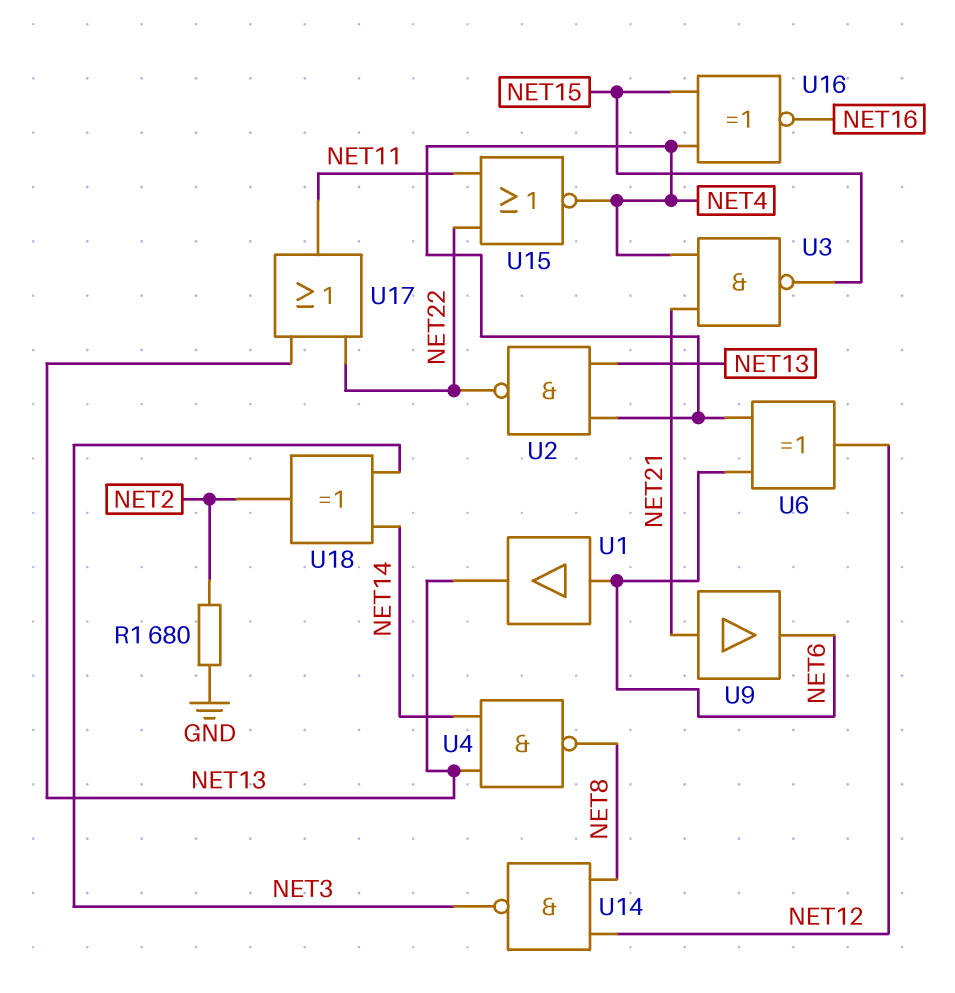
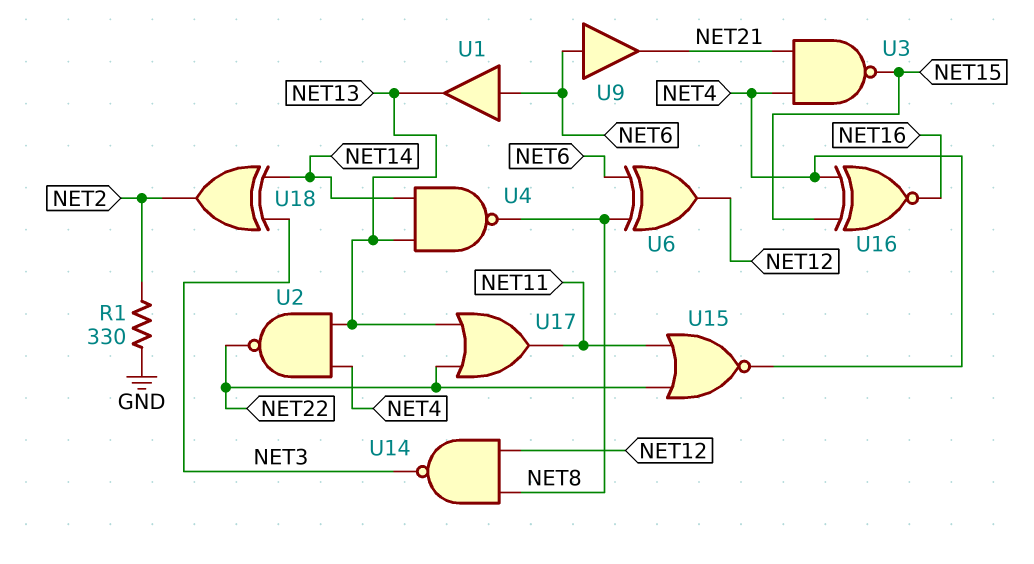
R1: 680 (GND, NET2) -> 330 (GND, NET2)
U6: XOR (in NET4, in NET6, out NET12) -> XOR (in NET6, in NET8, out NET12)
U9: buffer (in NET21, out NET6) -> buffer (in NET6, out NET21)

